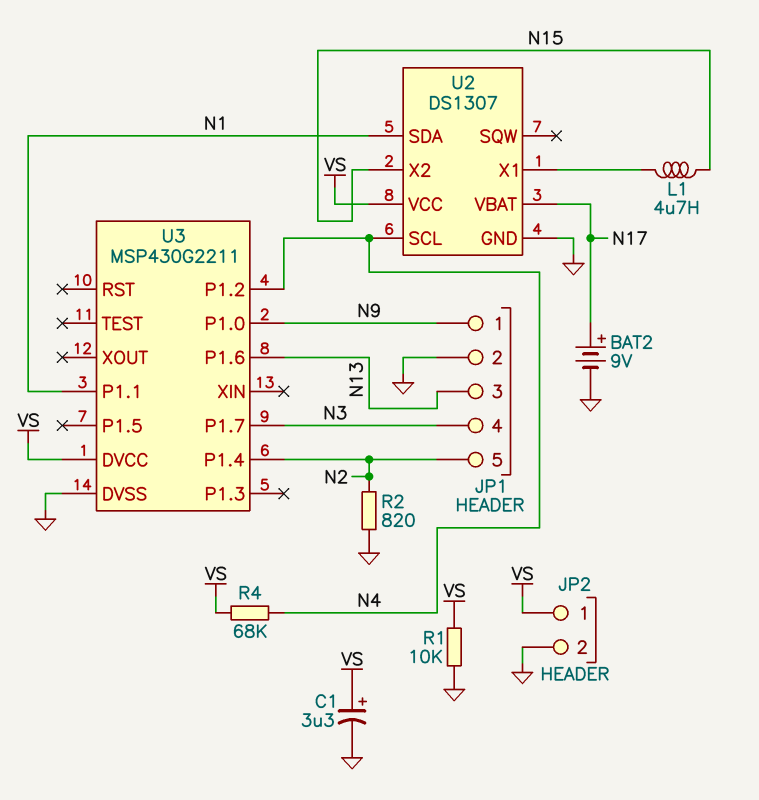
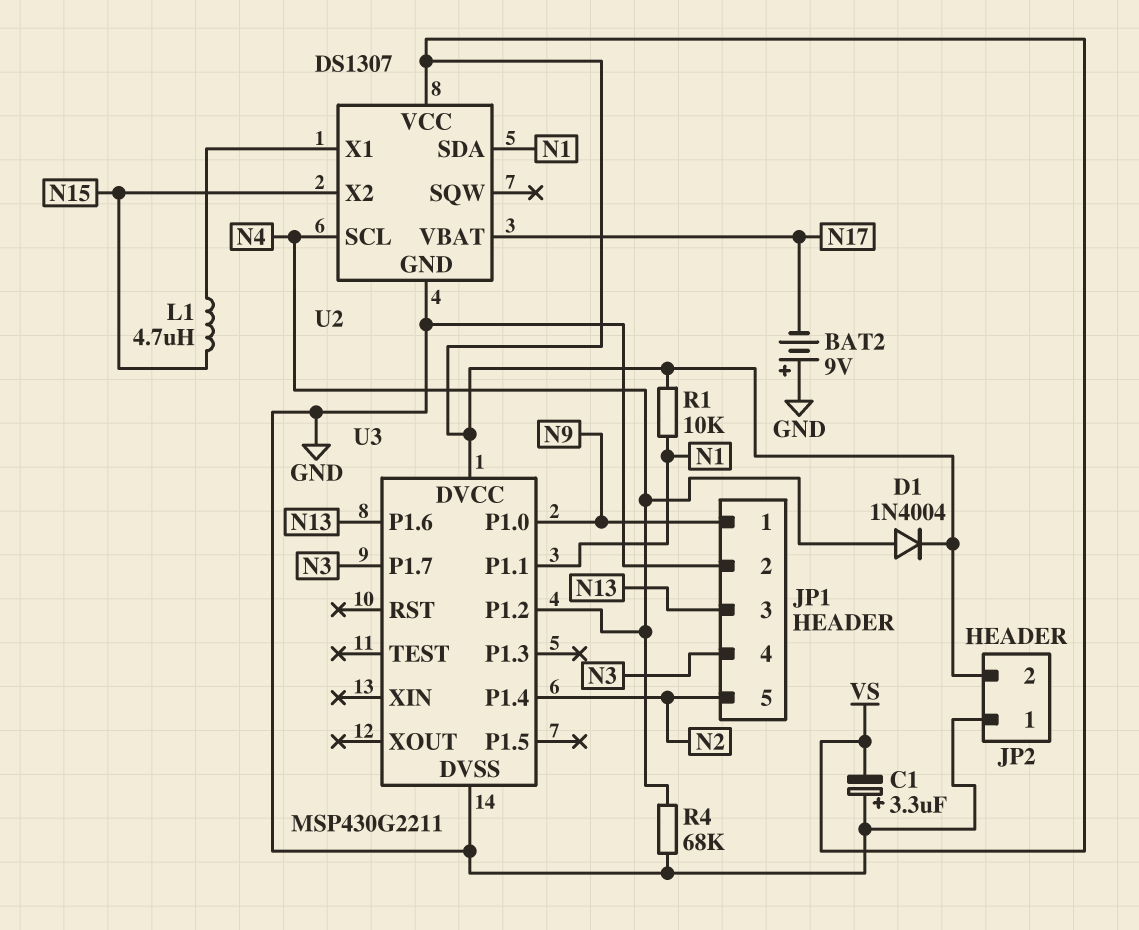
BAT2: 9V (plus N17, minus GND) -> 9V (plus GND, minus N17)
C1: 3.3uF (plus VS, minus GND) -> 3.3uF (plus GND, minus VS)
D1: none -> diode 1N4004 (A N4, K VS)
JP2 pin 1: VS -> GND
JP2 pin 2: GND -> VS
R1: 10k (GND, VS) -> 10k (N1, VS)
R2: 820 (GND, N2) -> none
R4: 68k (N4, VS) -> 68k (GND, N4)

